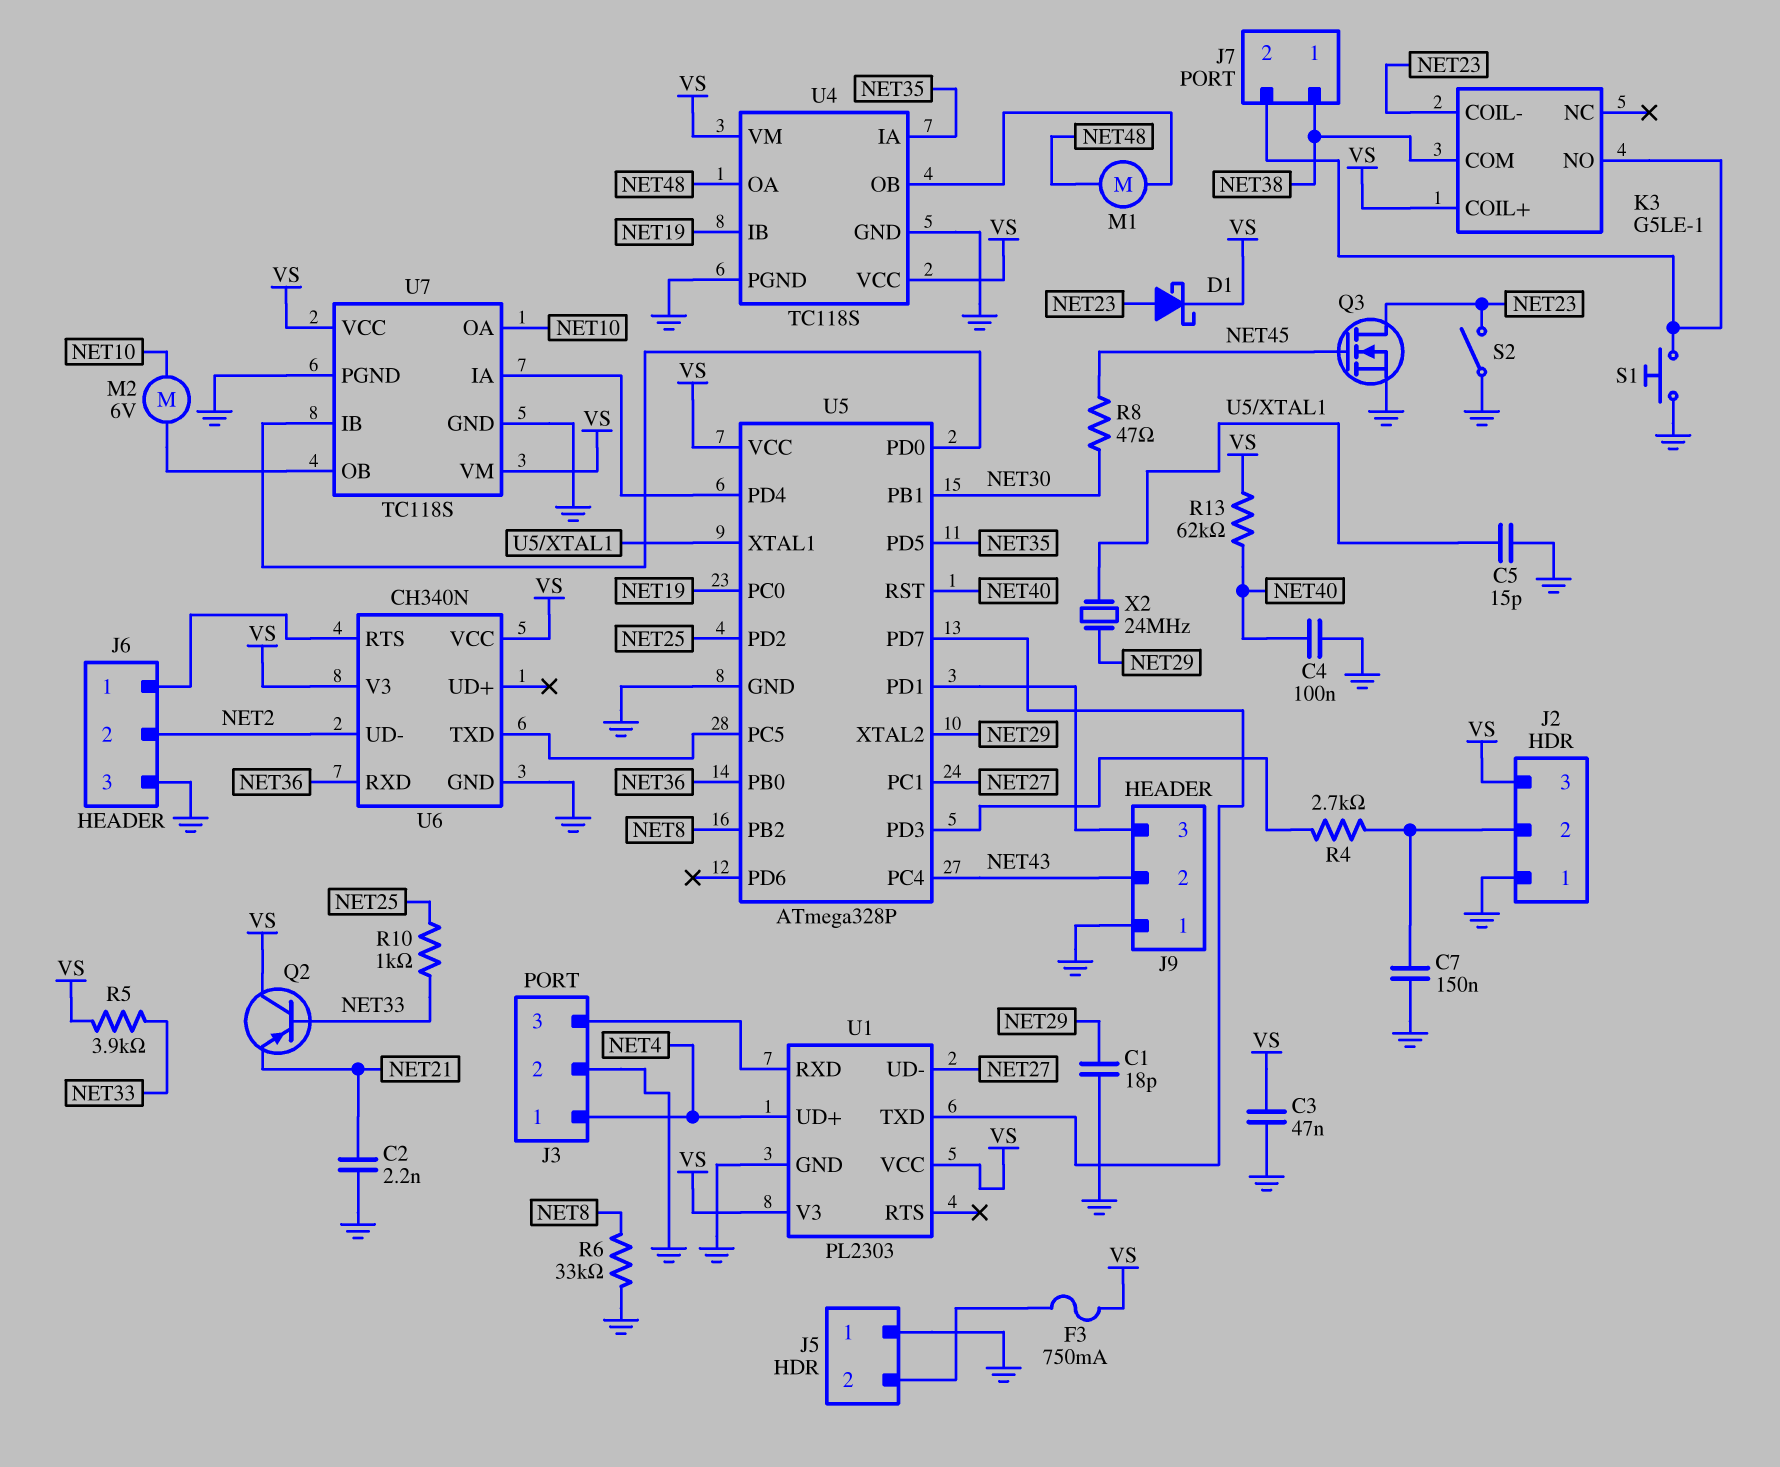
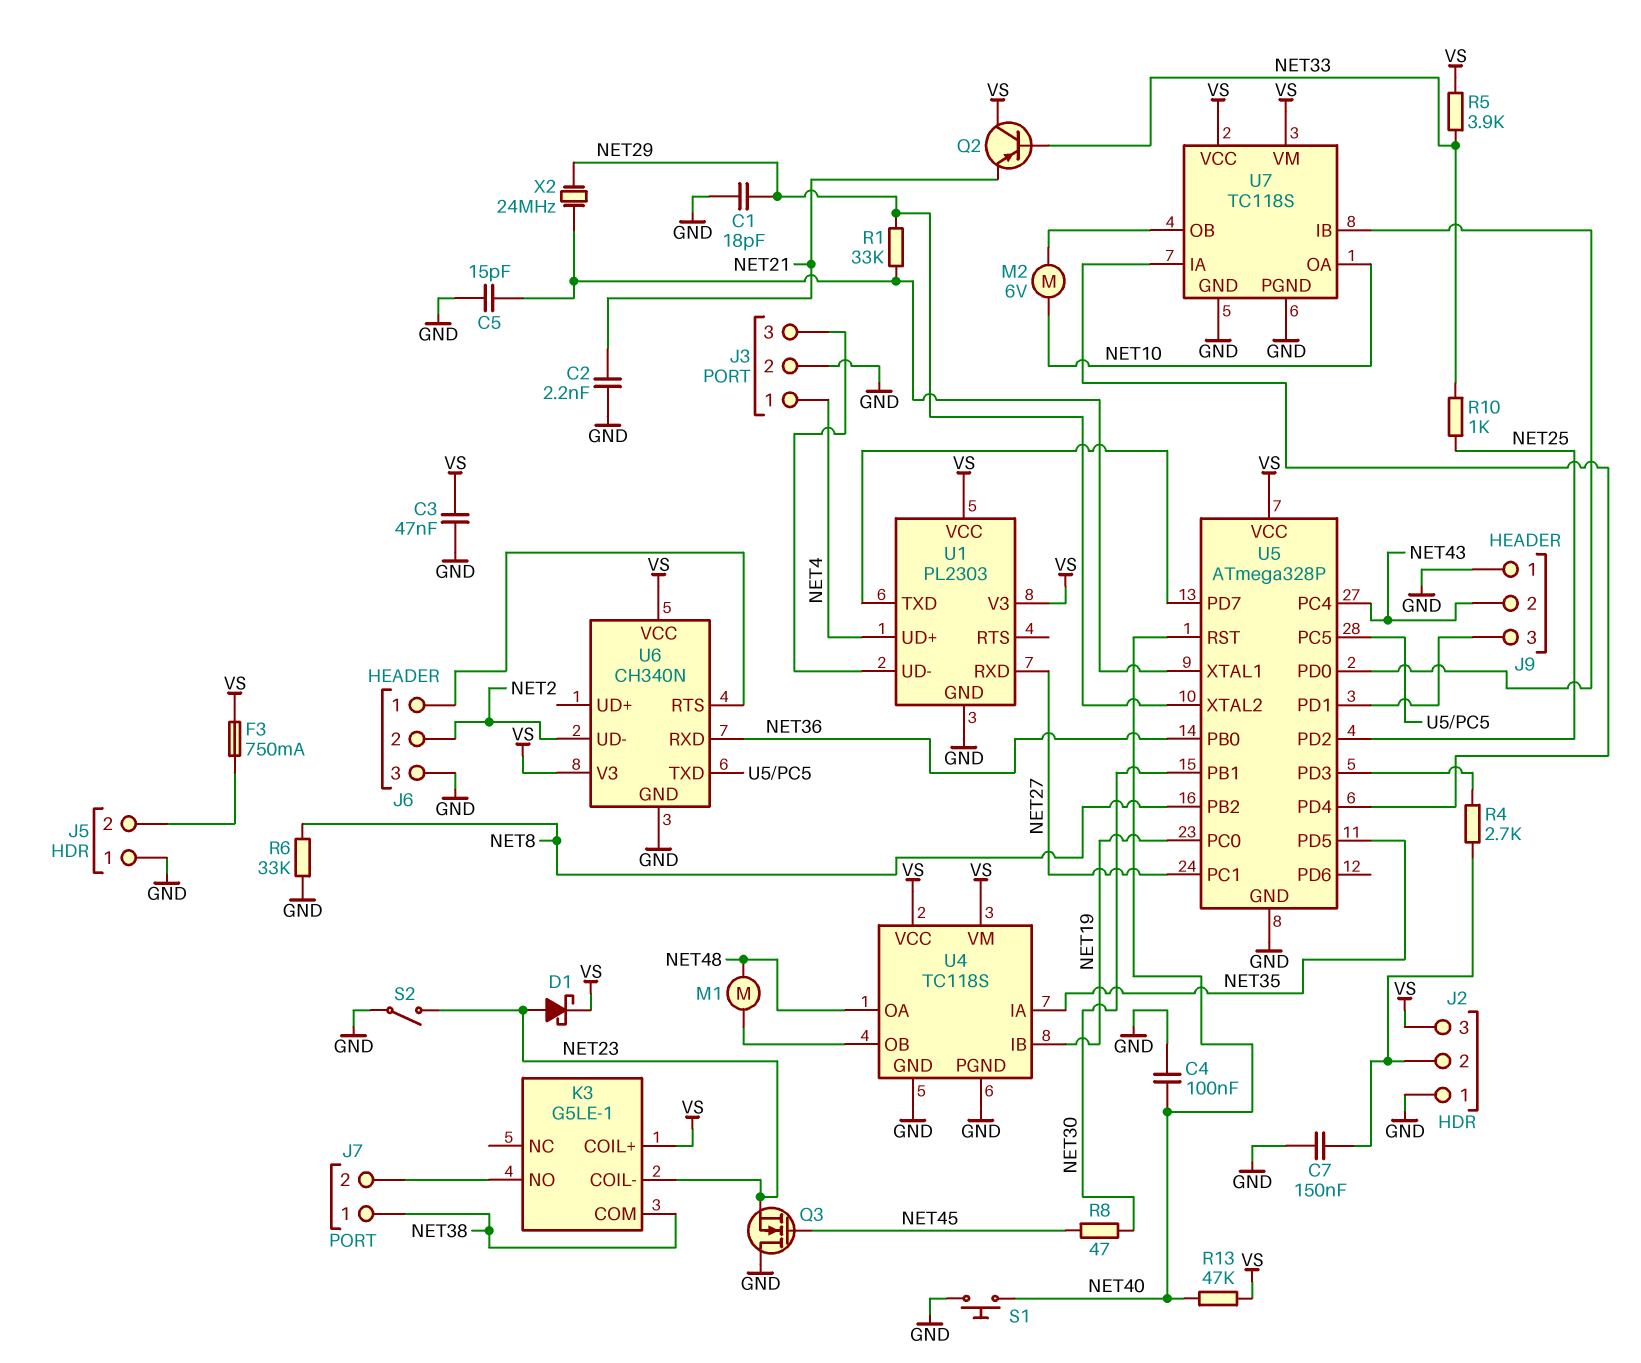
Q3: NMOS (G NET45, D NET23, S GND) -> NMOS (G NET45, D GND, S NET23)
R1: none -> 33k (NET29, U5/XTAL1)
R13: 62k (NET40, VS) -> 47k (NET40, VS)
S1: button (GND, J7/2) -> button (GND, NET40)
U1 pin RXD: J3/3 -> NET27
U1 pin UD-: NET27 -> J3/3

